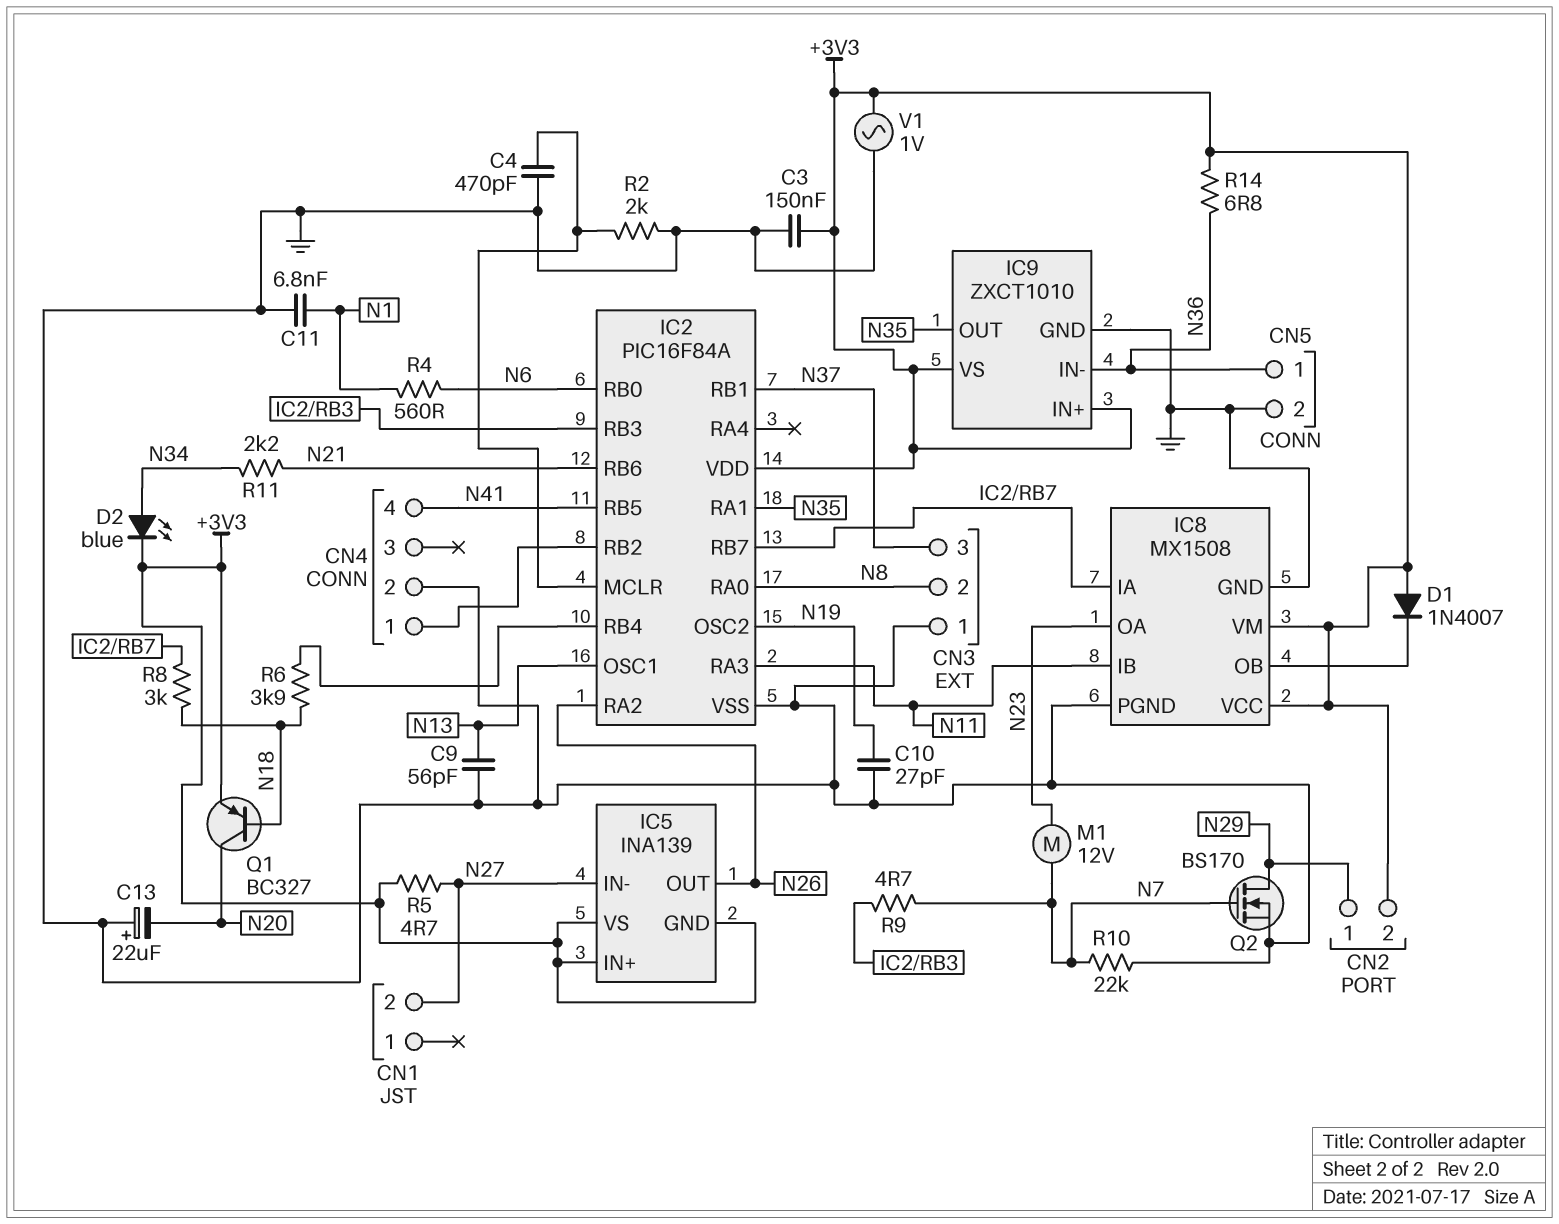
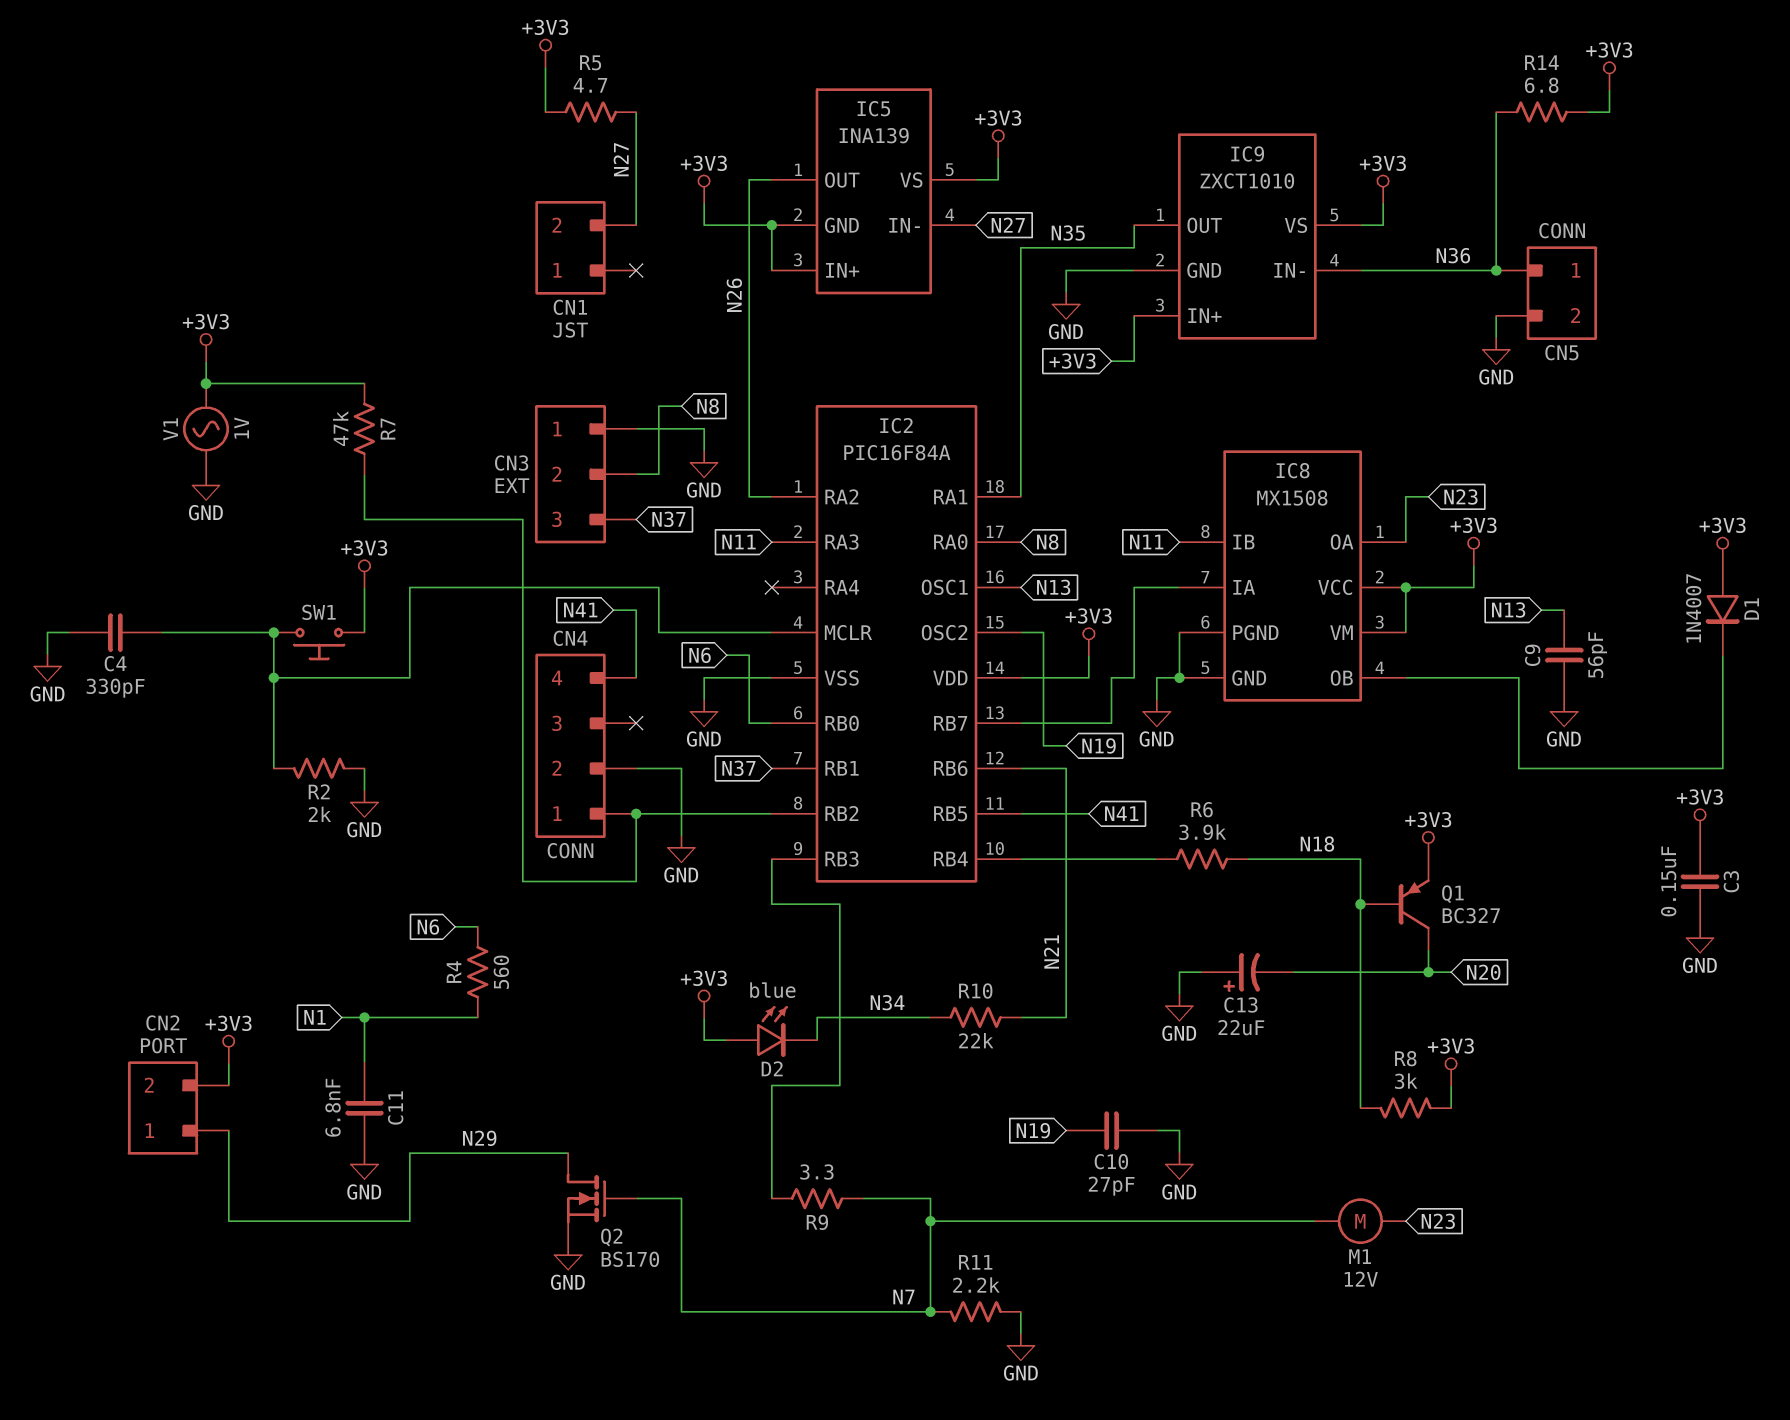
C4: 470pF (GND, IC2/MCLR) -> 330pF (GND, IC2/MCLR)
D2: LED blue (A N34, K +3V3) -> LED blue (A +3V3, K N34)
R7: none -> 47k (+3V3, CN4/1)
R8: 3k (IC2/RB7, N18) -> 3k (+3V3, N18)
R9: 4.7 (IC2/RB3, N7) -> 3.3 (IC2/RB3, N7)
R10: 22k (GND, N7) -> 22k (N21, N34)
R11: 2.2k (N21, N34) -> 2.2k (GND, N7)
SW1: none -> button (+3V3, IC2/MCLR)

